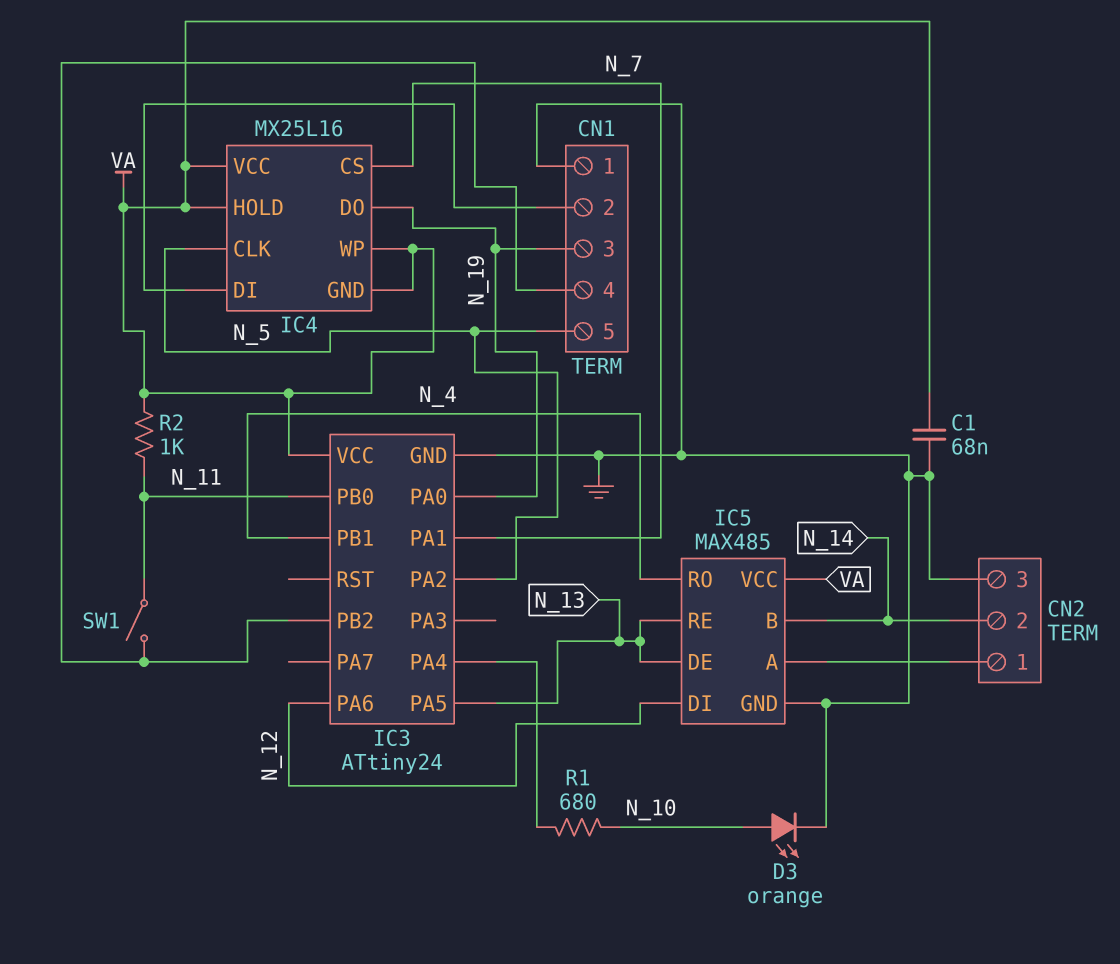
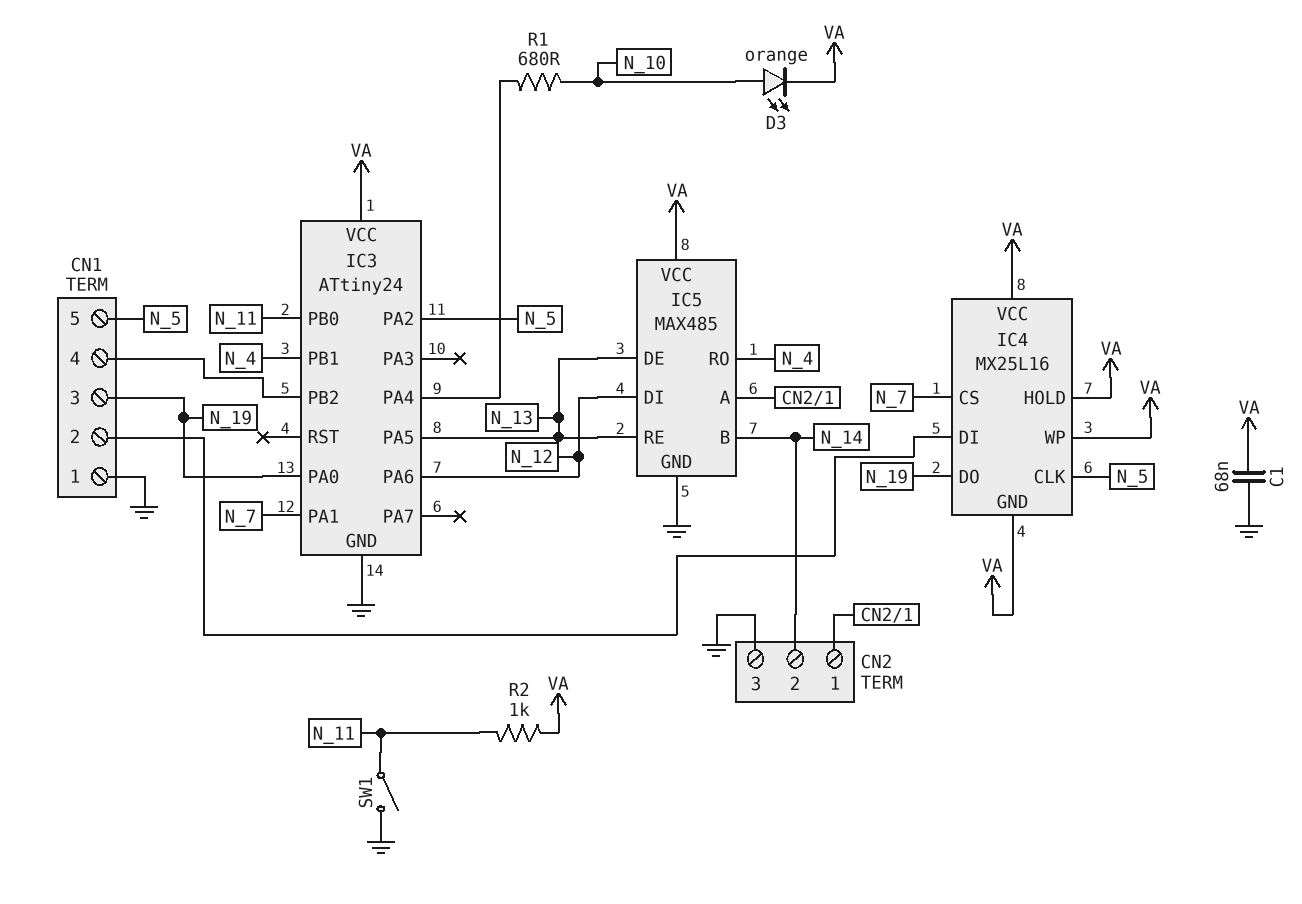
D3: LED orange (A N_10, K GND) -> LED orange (A N_10, K VA)
SW1: switch (CN1/4, N_11) -> switch (GND, N_11)

